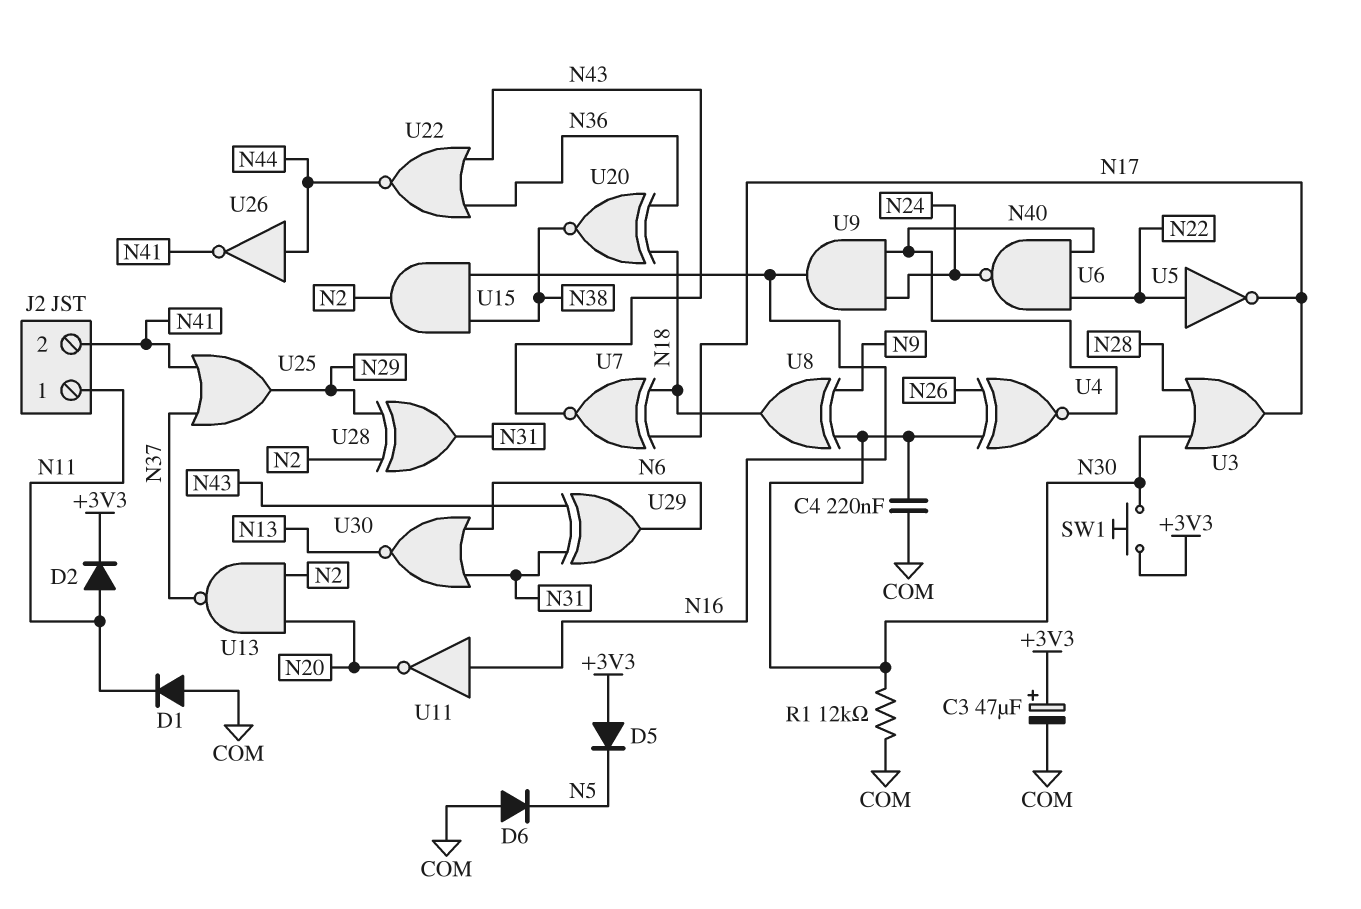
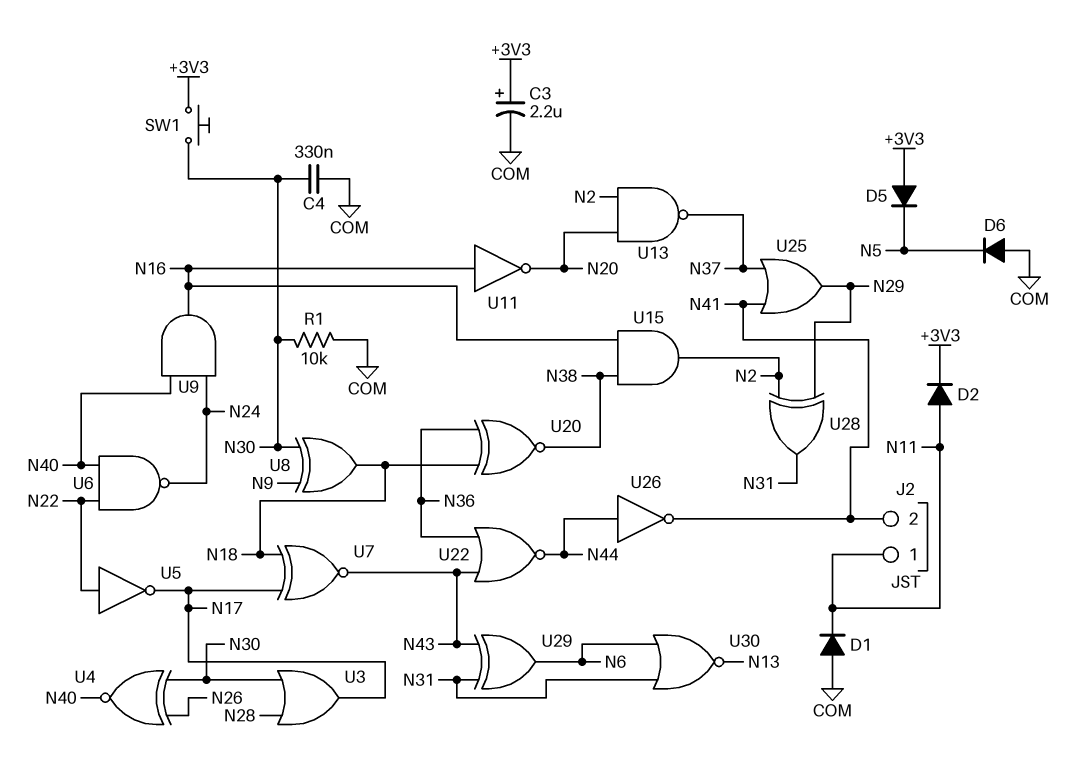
C3: 47uF (plus +3V3, minus COM) -> 2.2uF (plus +3V3, minus COM)
C4: 220nF (COM, N30) -> 330nF (COM, N30)
R1: 12k (COM, N30) -> 10k (COM, N30)

